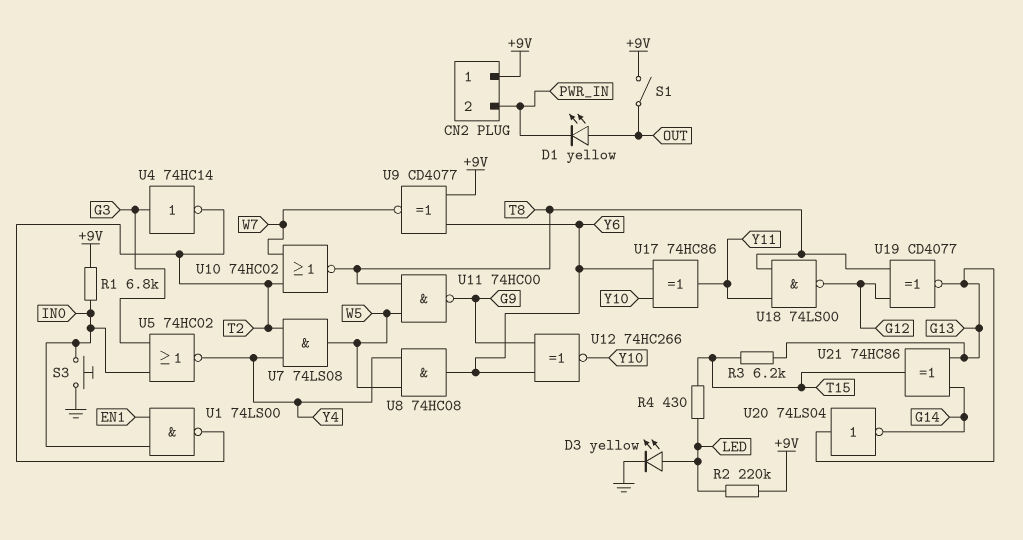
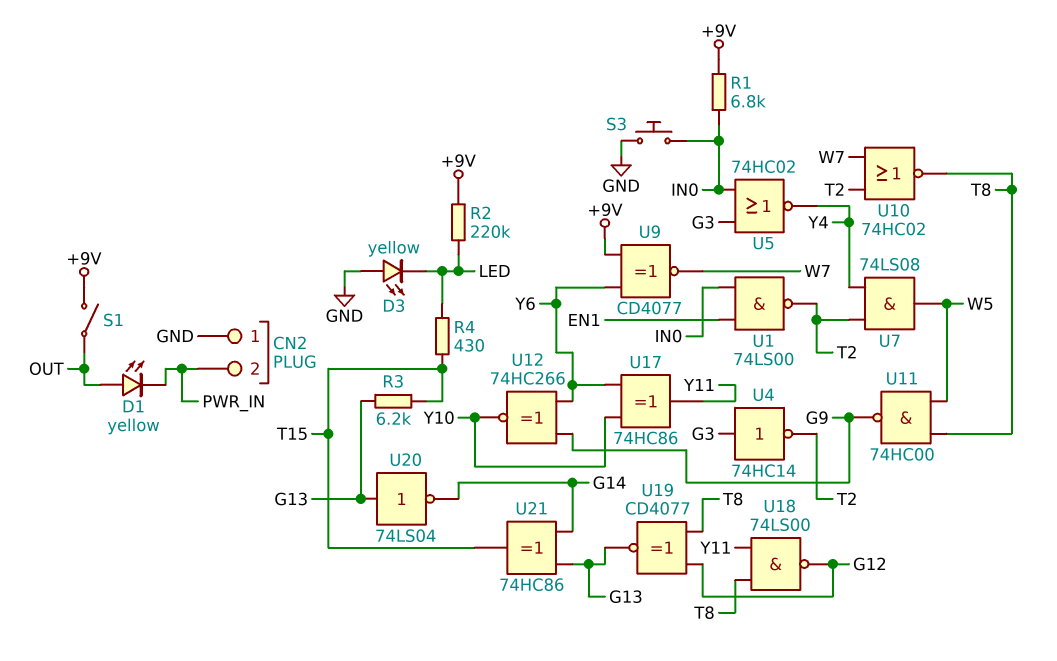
CN2 pin 1: +9V -> GND
D3: LED yellow (A LED, K GND) -> LED yellow (A GND, K LED)
U8: AND 74HC08 (in W5, in Y4, out Y6) -> none

